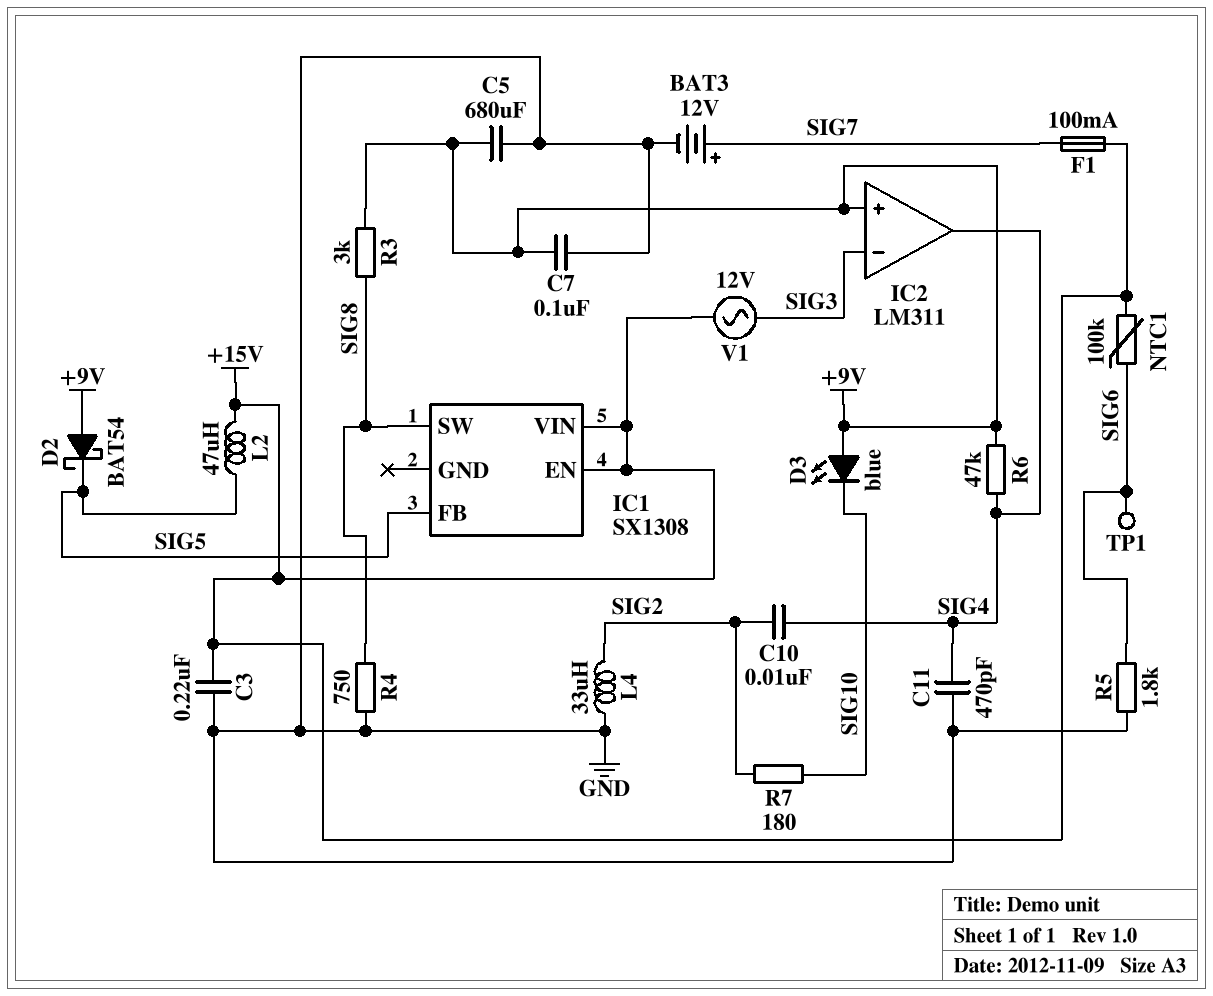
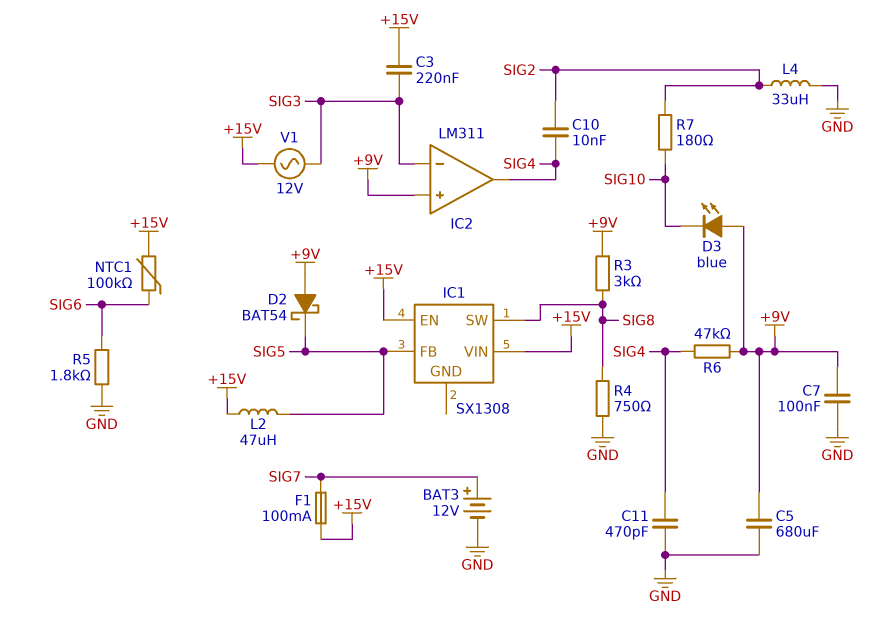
C3: 220nF (+15V, GND) -> 220nF (+15V, SIG3)
TP1: test point (SIG6) -> none

